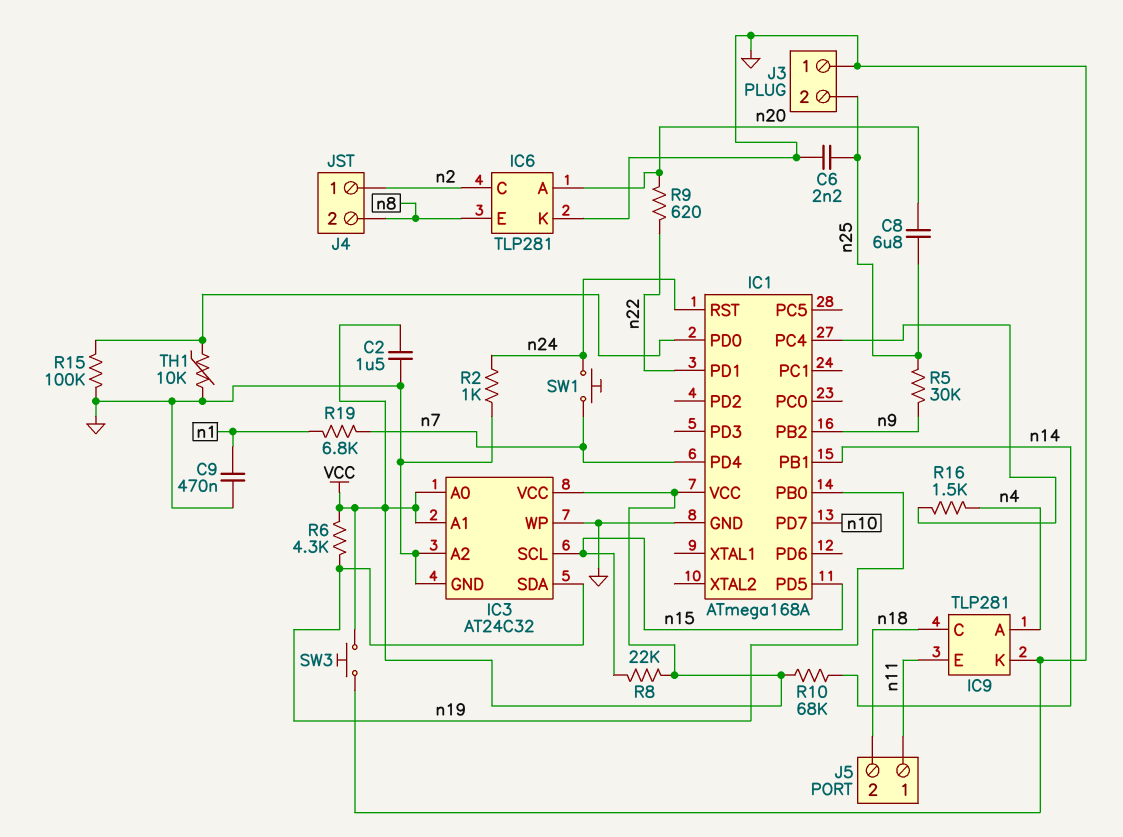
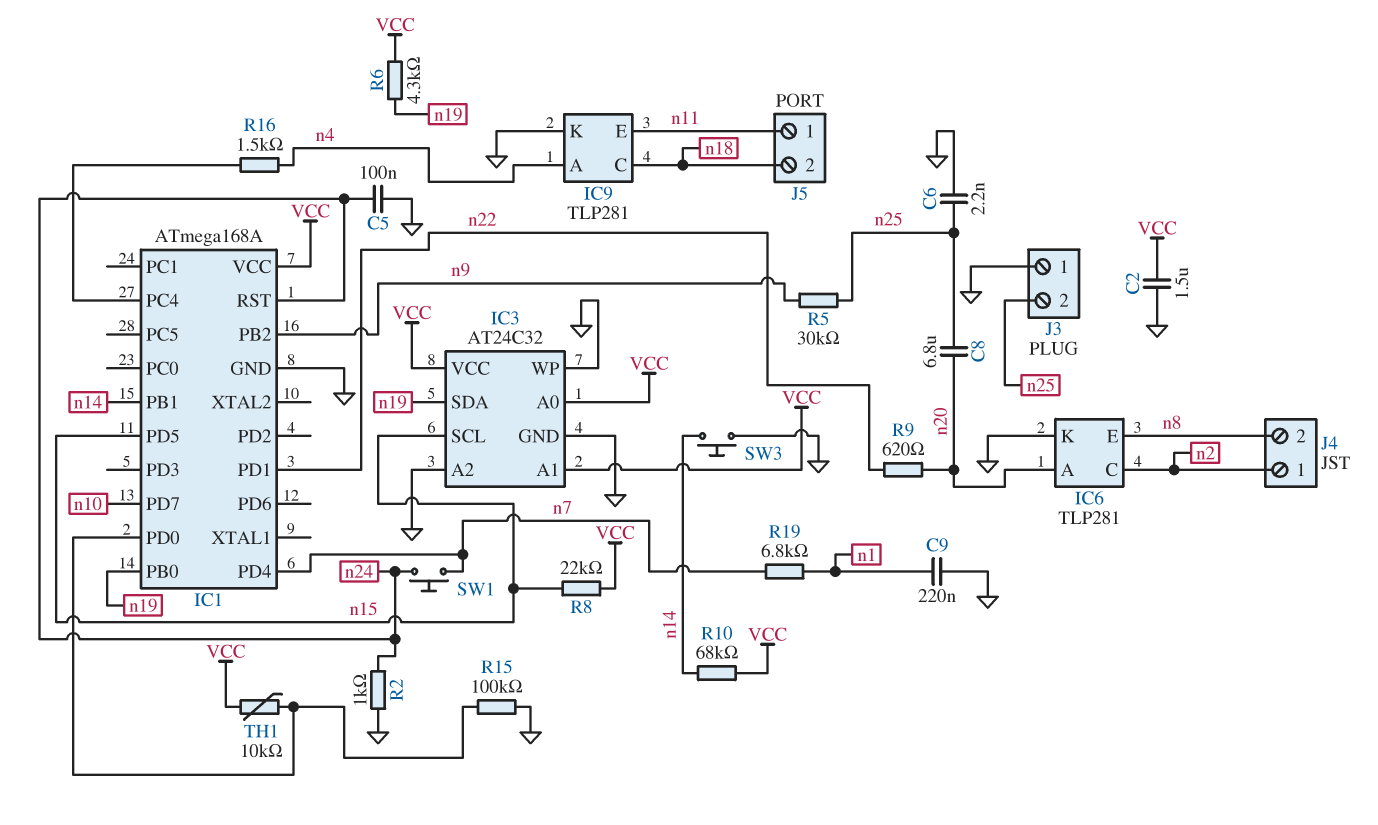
C5: none -> 100nF (GND, n24)
C9: 470nF (GND, n1) -> 220nF (GND, n1)
SW3: button (GND, VCC) -> button (GND, n14)
TH1: 10k (GND, IC1/PD0) -> 10k (IC1/PD0, VCC)

